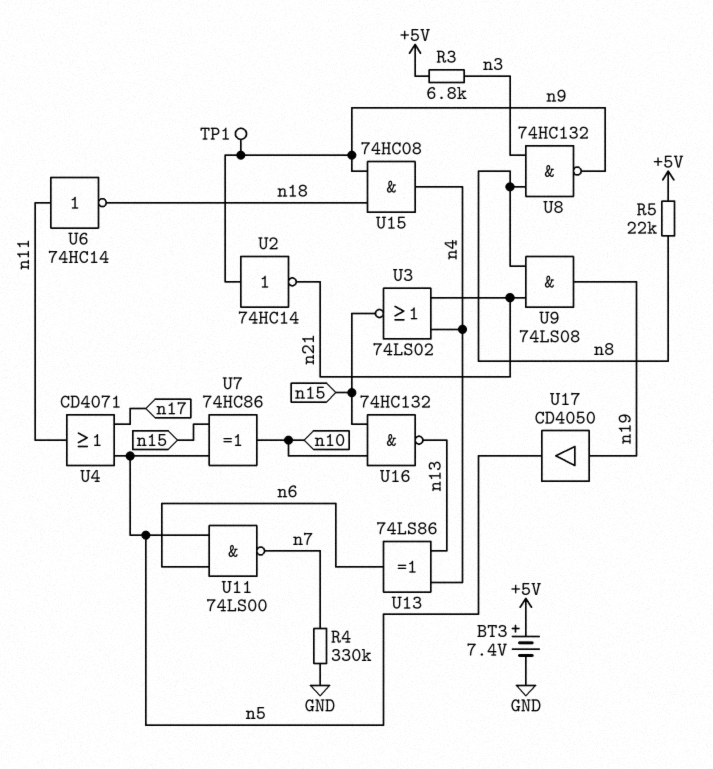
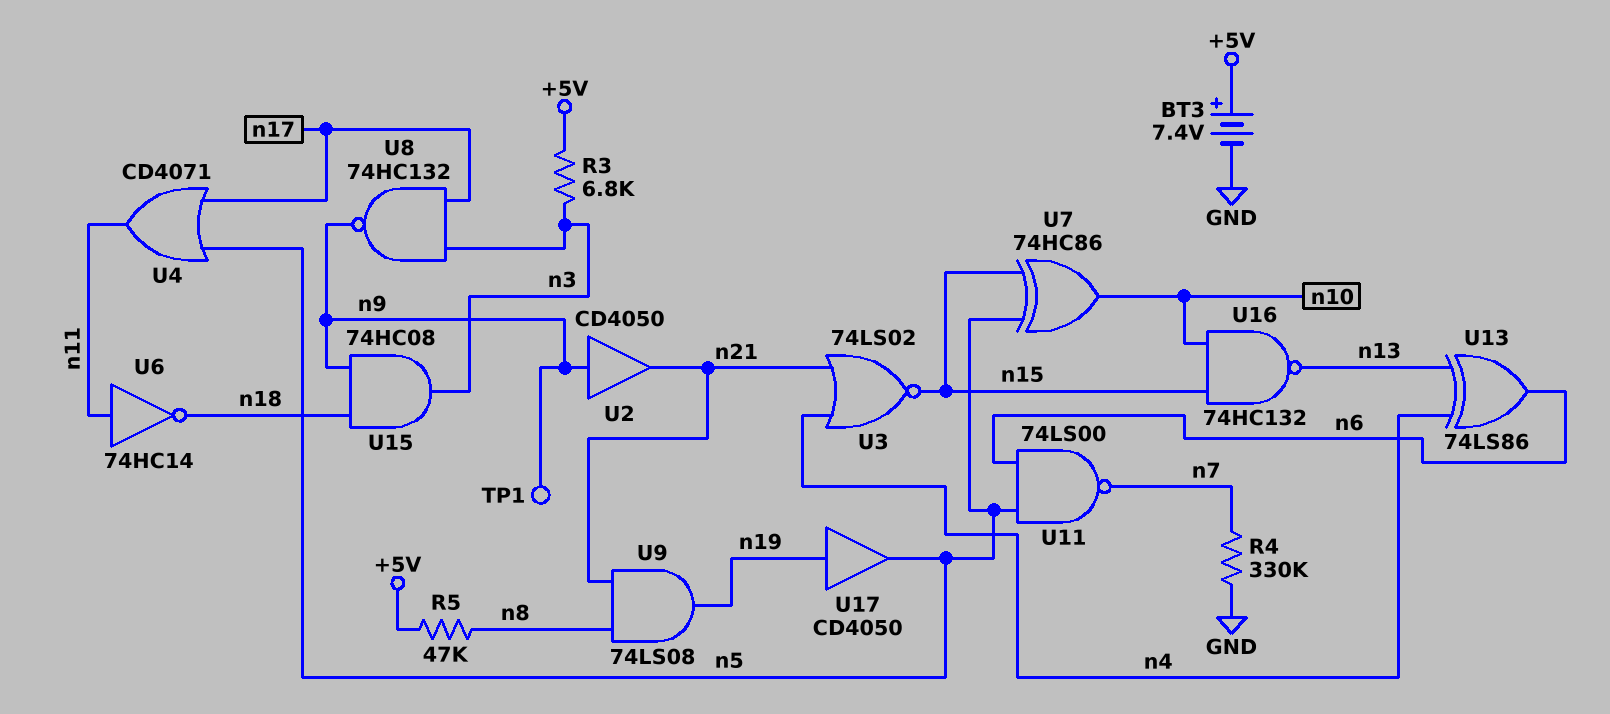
R5: 22k (+5V, n8) -> 47k (+5V, n8)
U2: NOT 74HC14 (in n9, out n21) -> buffer CD4050 (in n9, out n21)
U8: NAND 74HC132 (in n3, in n8, out n9) -> NAND 74HC132 (in n3, in n17, out n9)
U15: AND 74HC08 (in n9, in n18, out n4) -> AND 74HC08 (in n9, in n18, out n3)

